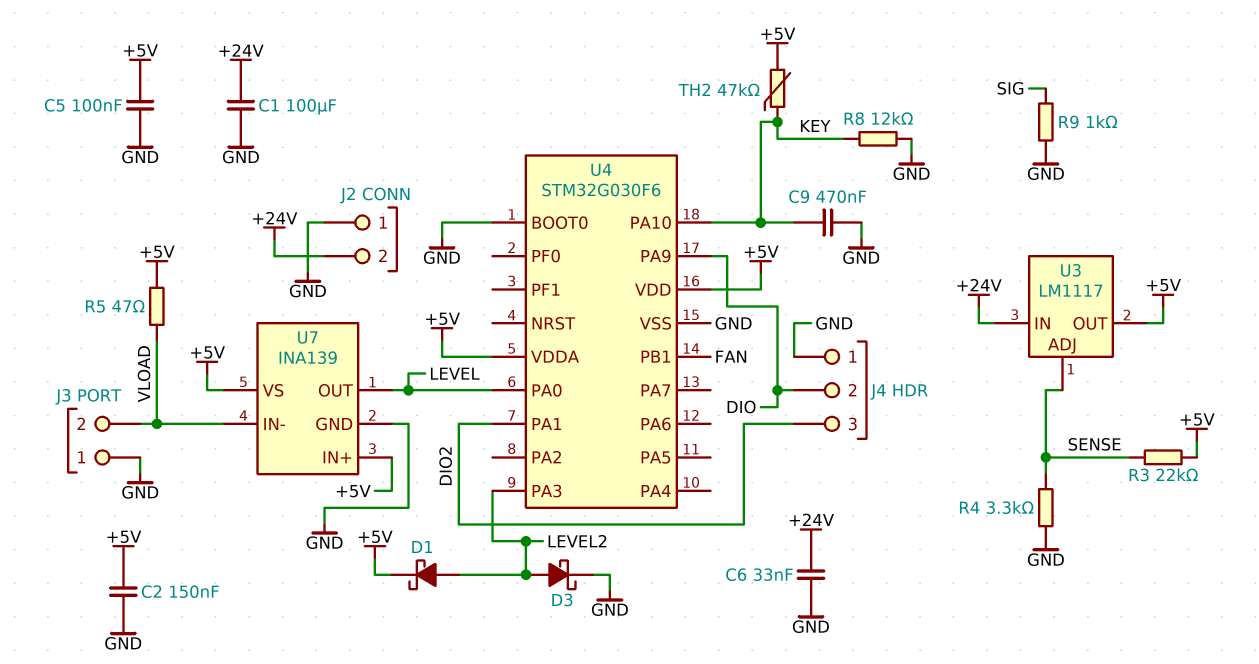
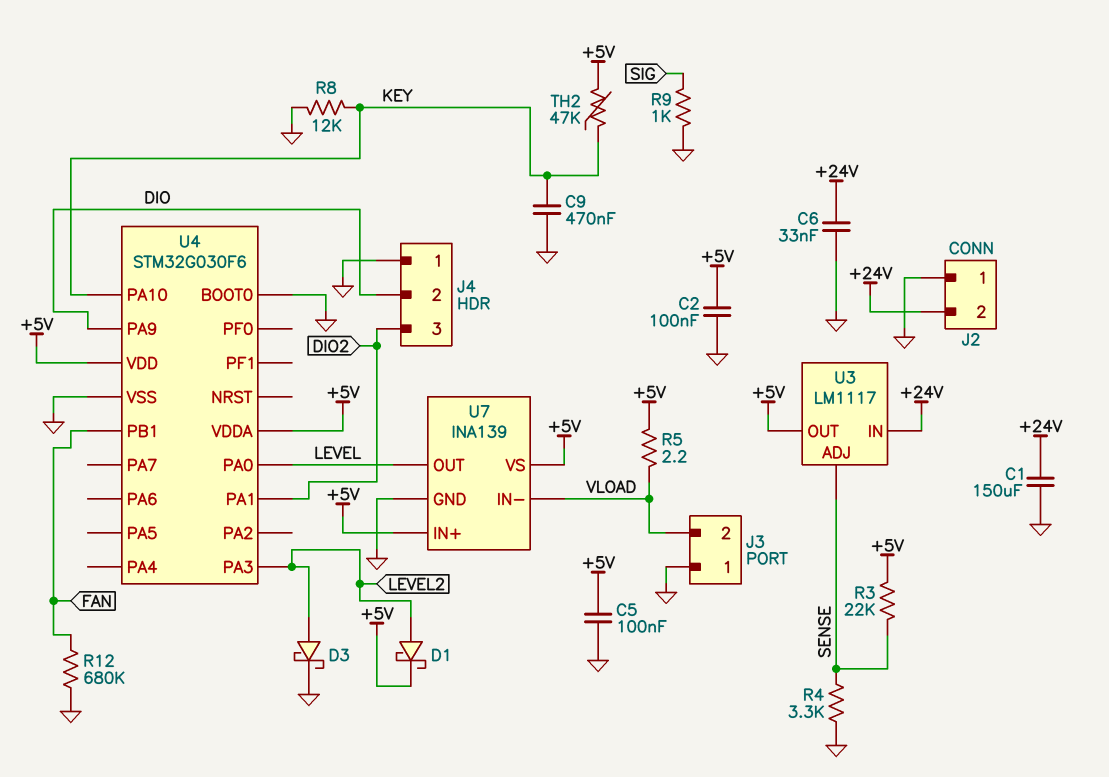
C1: 100uF (+24V, GND) -> 150uF (+24V, GND)
C2: 150nF (+5V, GND) -> 100nF (+5V, GND)
R5: 47 (+5V, VLOAD) -> 2.2 (+5V, VLOAD)
R12: none -> 680k (FAN, GND)

